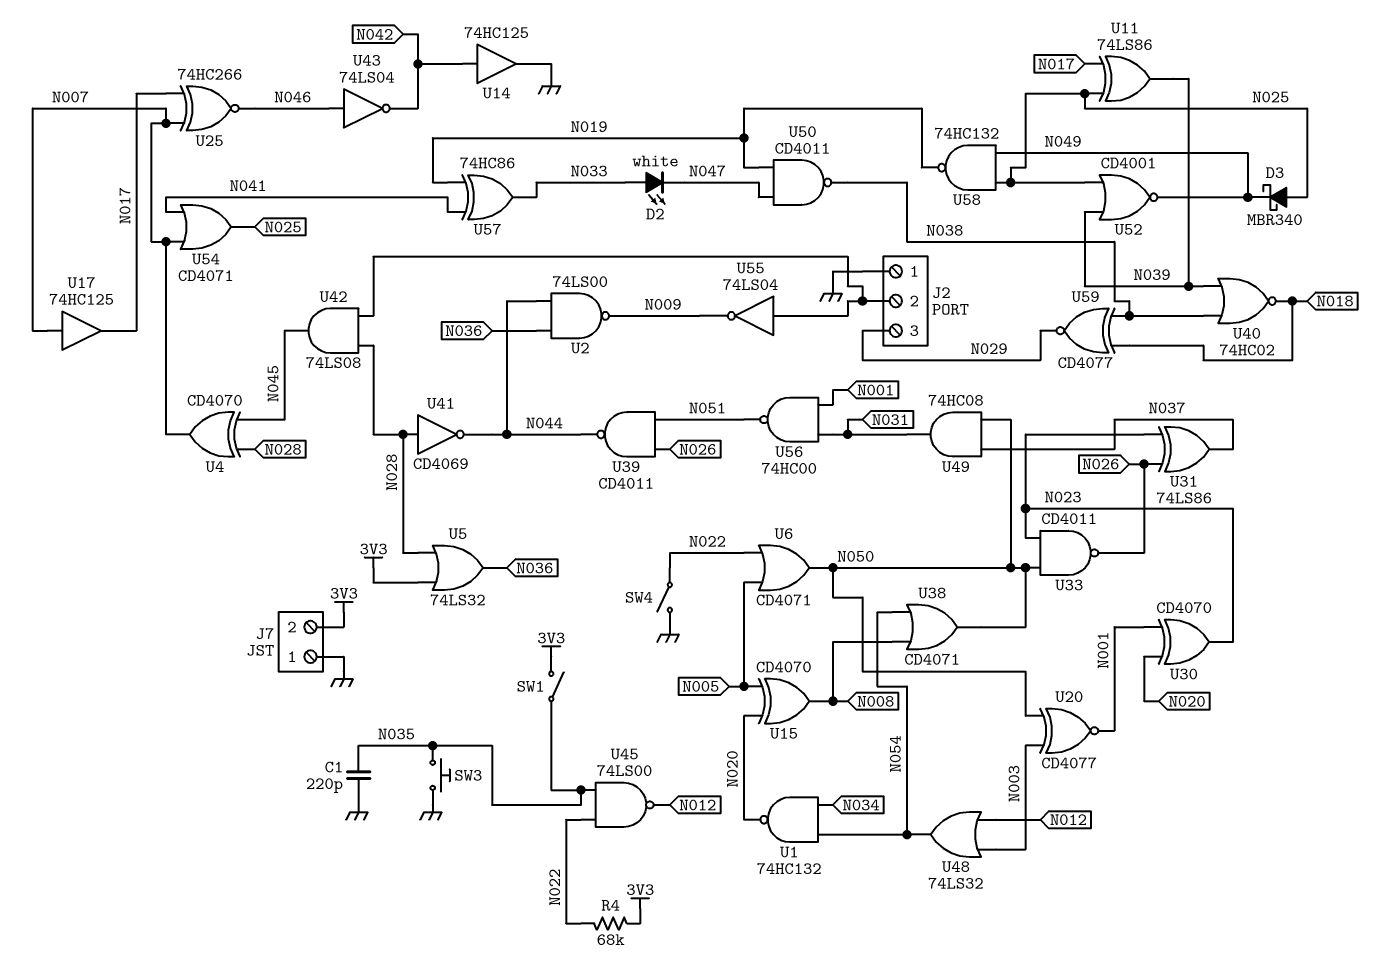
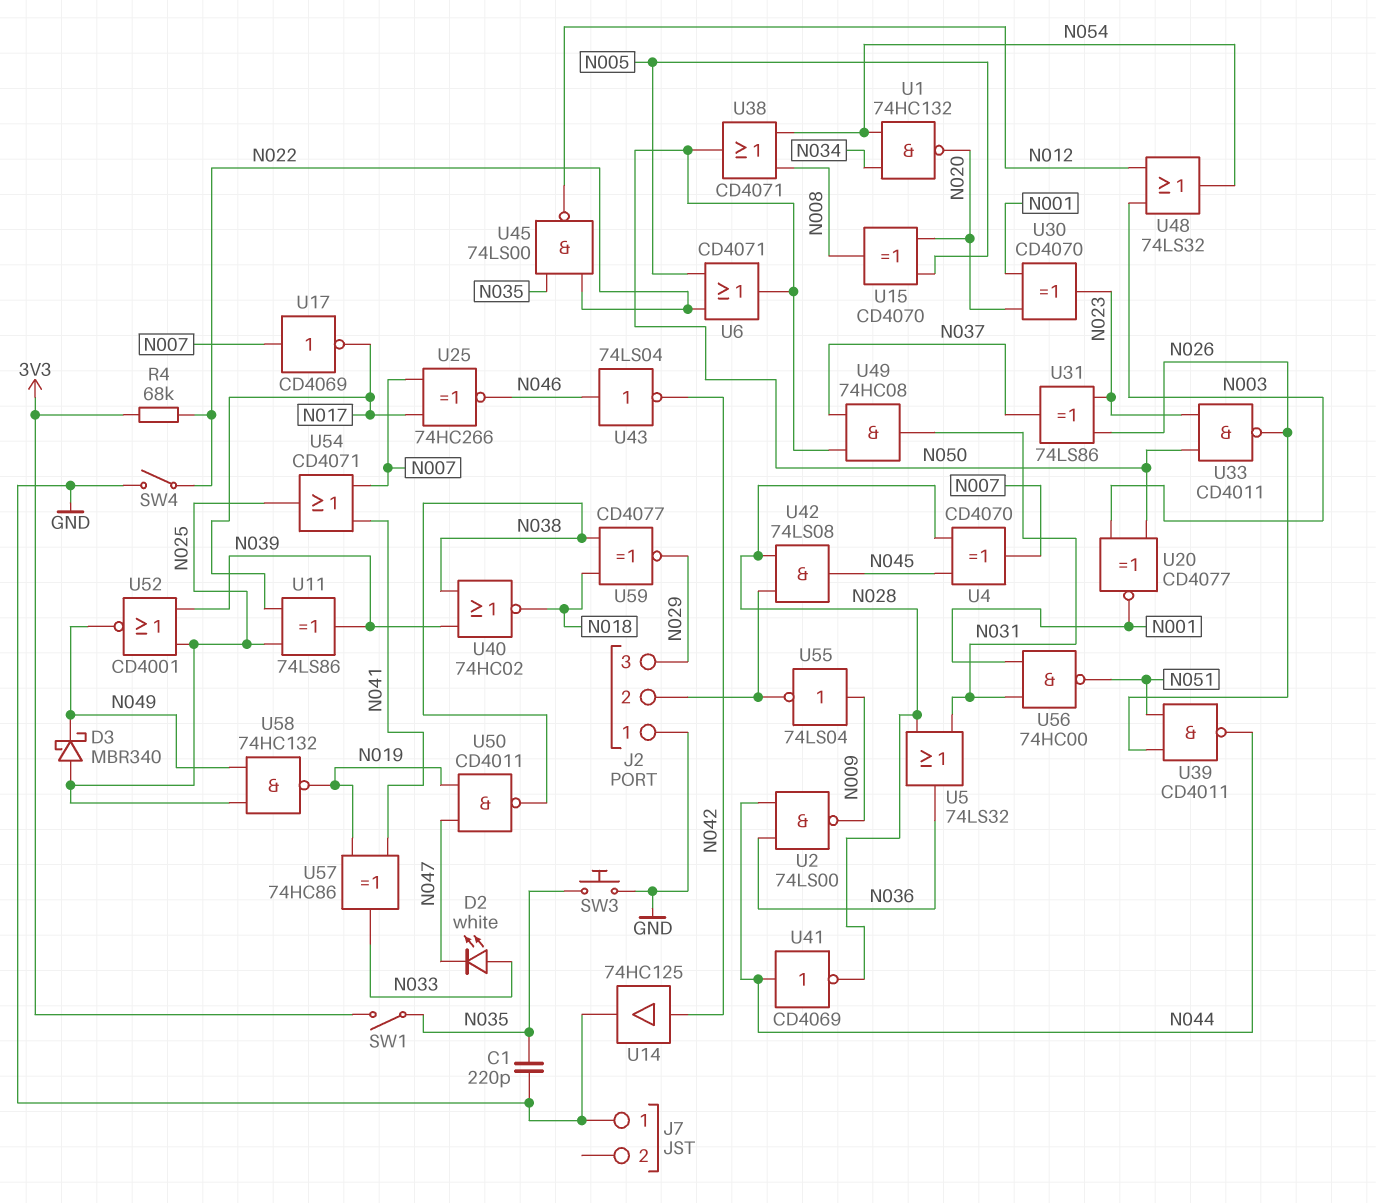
J7 pin 2: 3V3 -> none
U5: OR 74LS32 (in 3V3, in N028, out N036) -> OR 74LS32 (in N028, in N031, out N036)
U17: buffer 74HC125 (in N007, out N017) -> NOT CD4069 (in N007, out N017)
U41: NOT CD4069 (in N028, out N044) -> NOT CD4069 (in N044, out N028)
U55: NOT 74LS04 (in J2/2, out N009) -> NOT 74LS04 (in N009, out J2/2)

